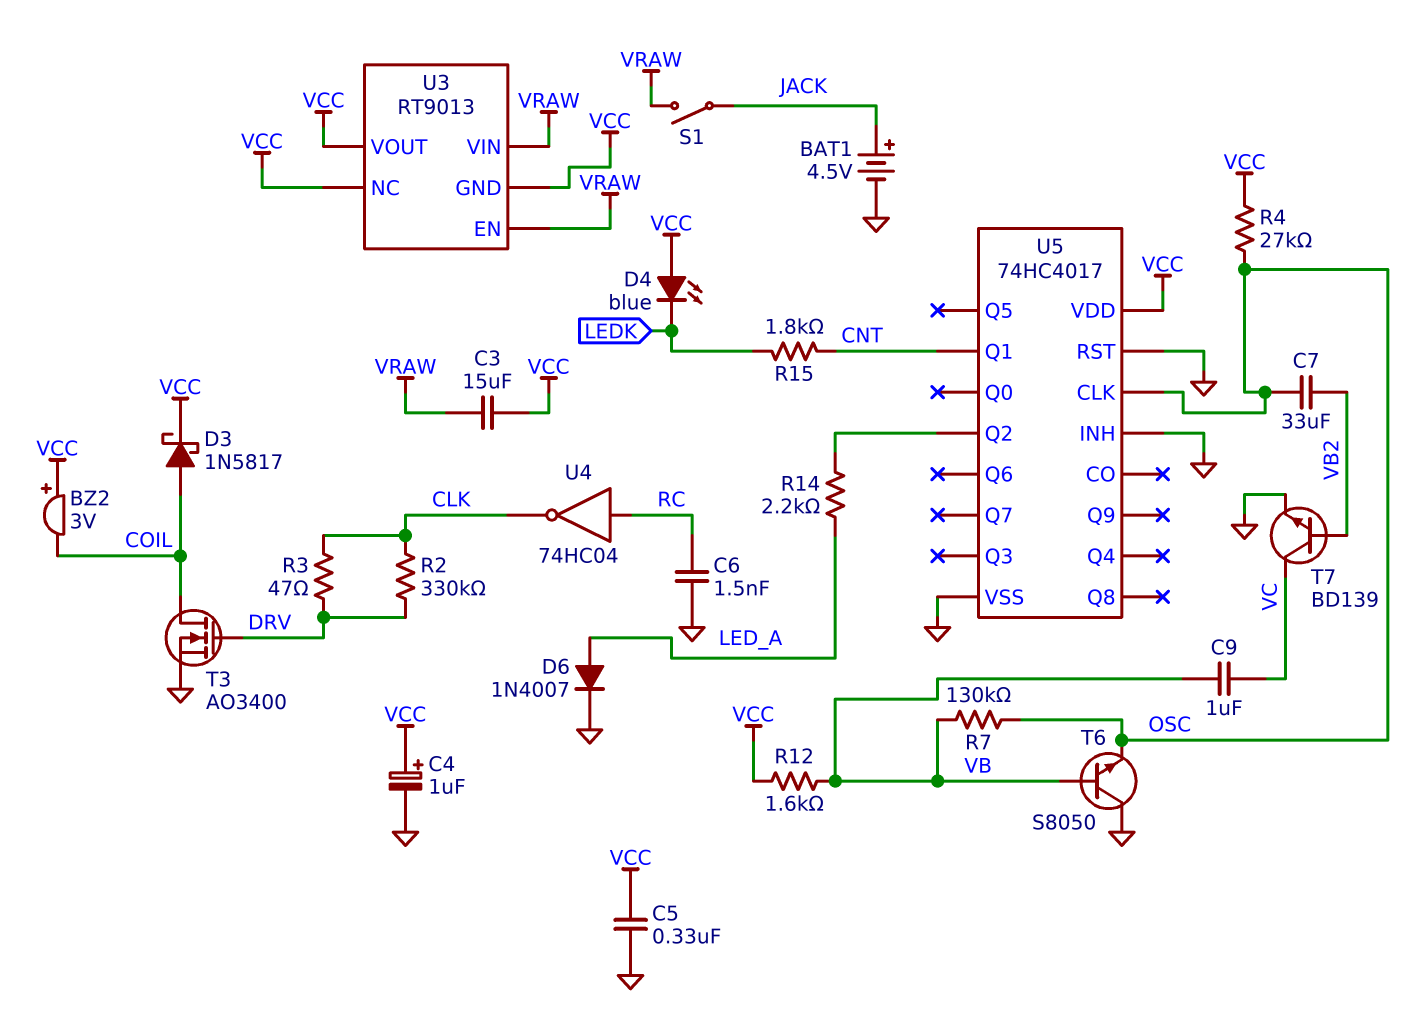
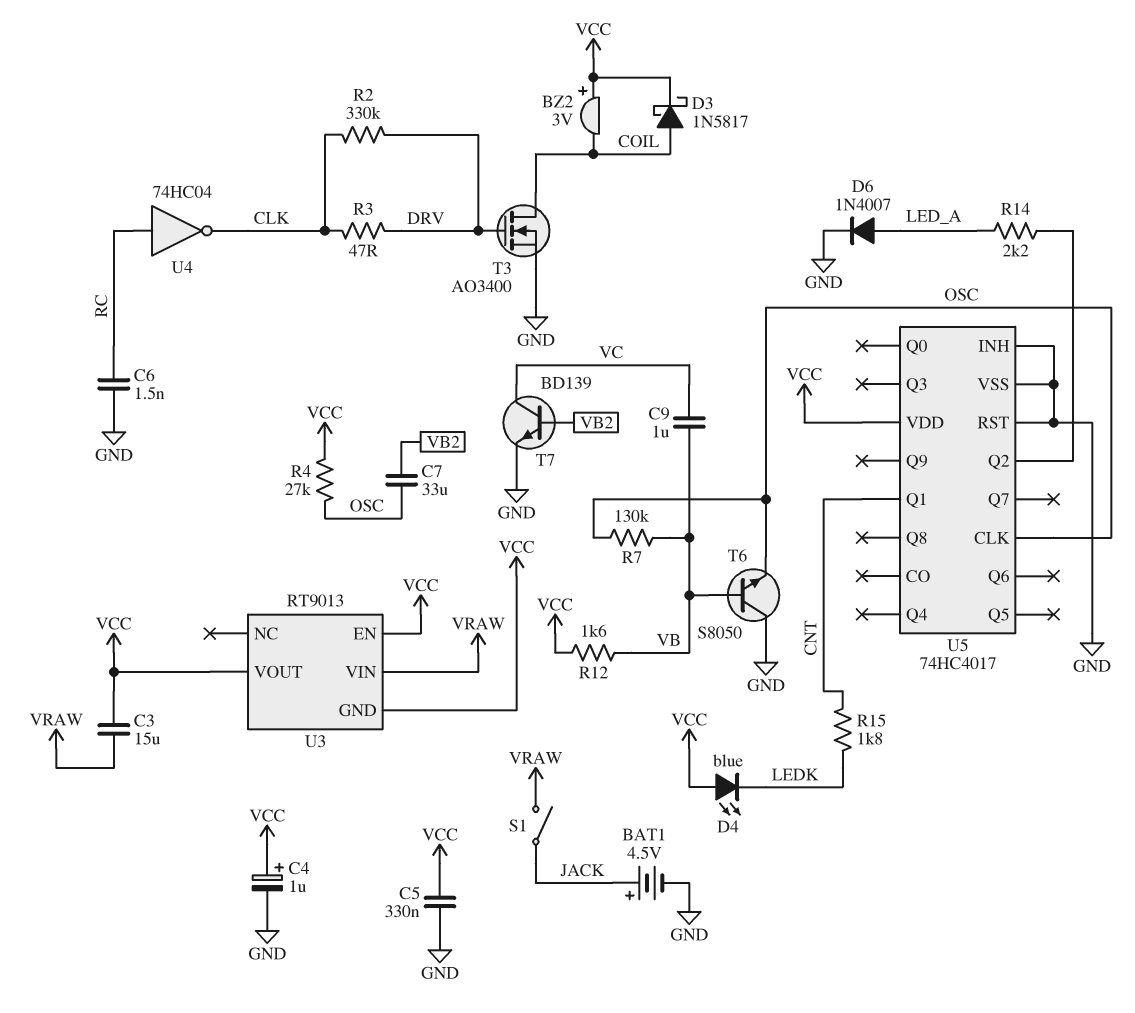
U3 pin EN: VRAW -> VCC
U3 pin NC: VCC -> none

